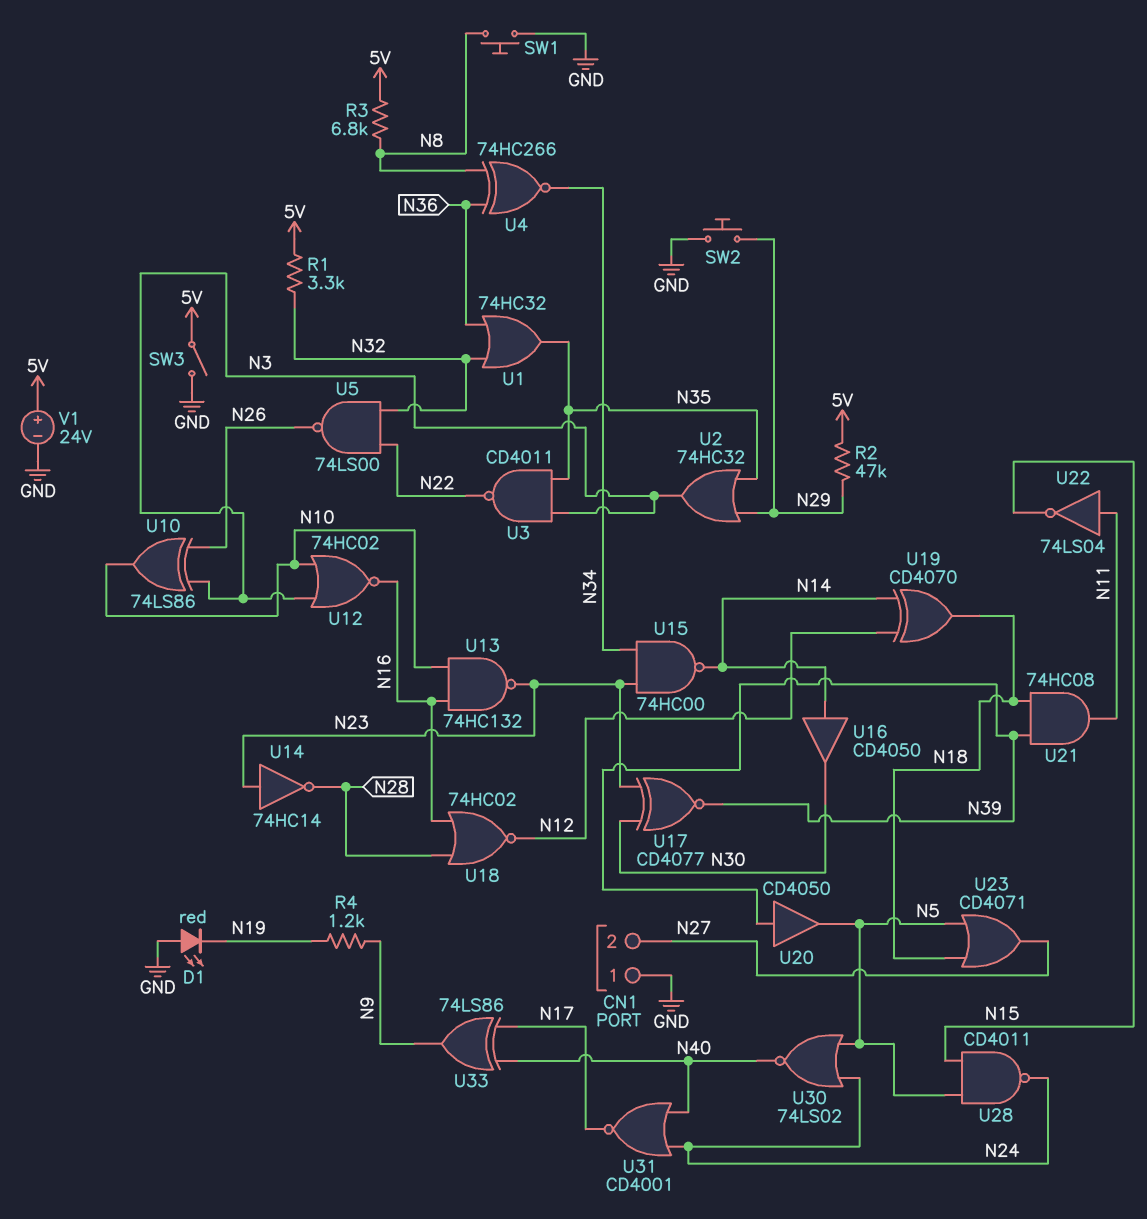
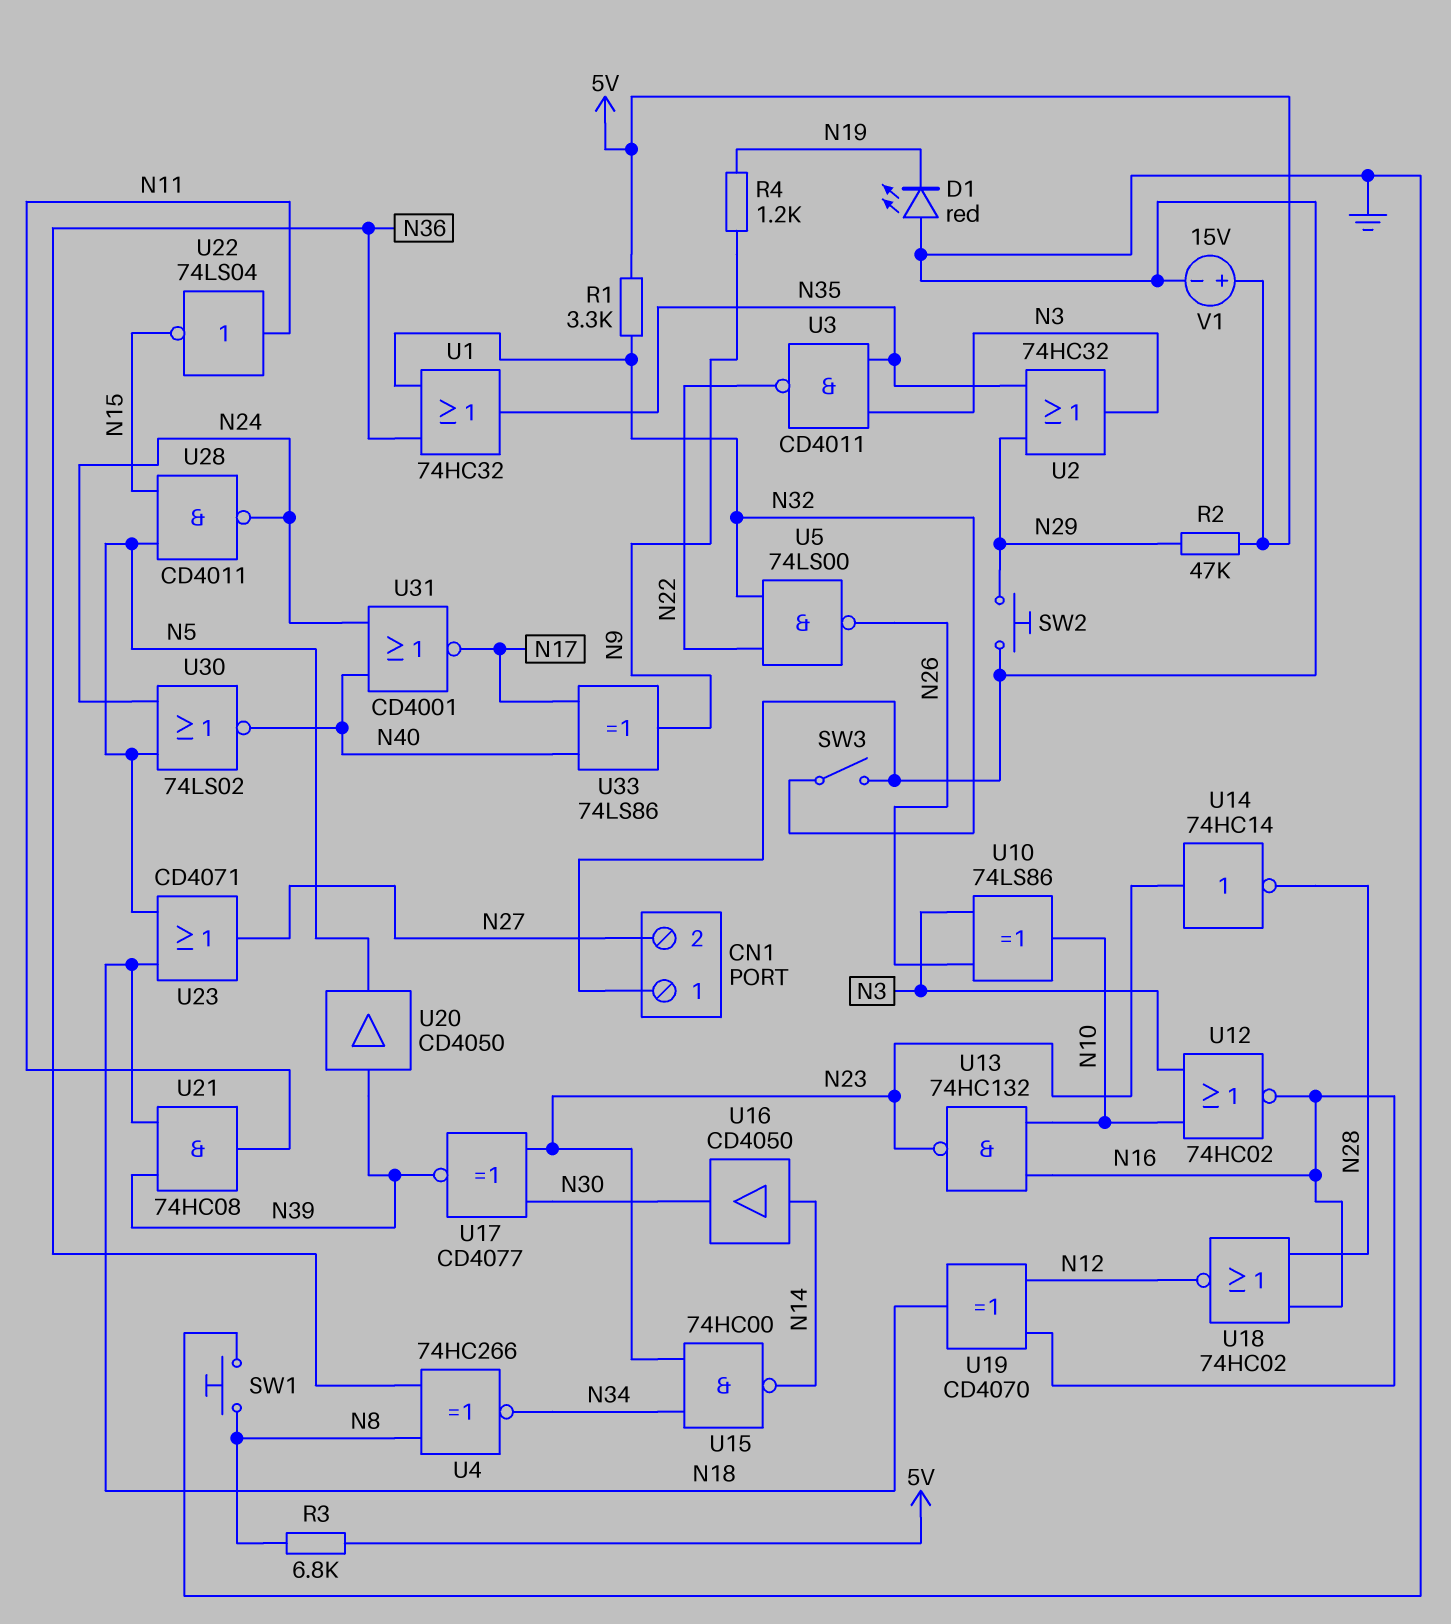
SW3: switch (5V, GND) -> switch (GND, N32)
U19: XOR CD4070 (in N12, in N14, out N18) -> XOR CD4070 (in N12, in N16, out N18)
V1: 24V (plus 5V, minus GND) -> 15V (plus 5V, minus GND)

